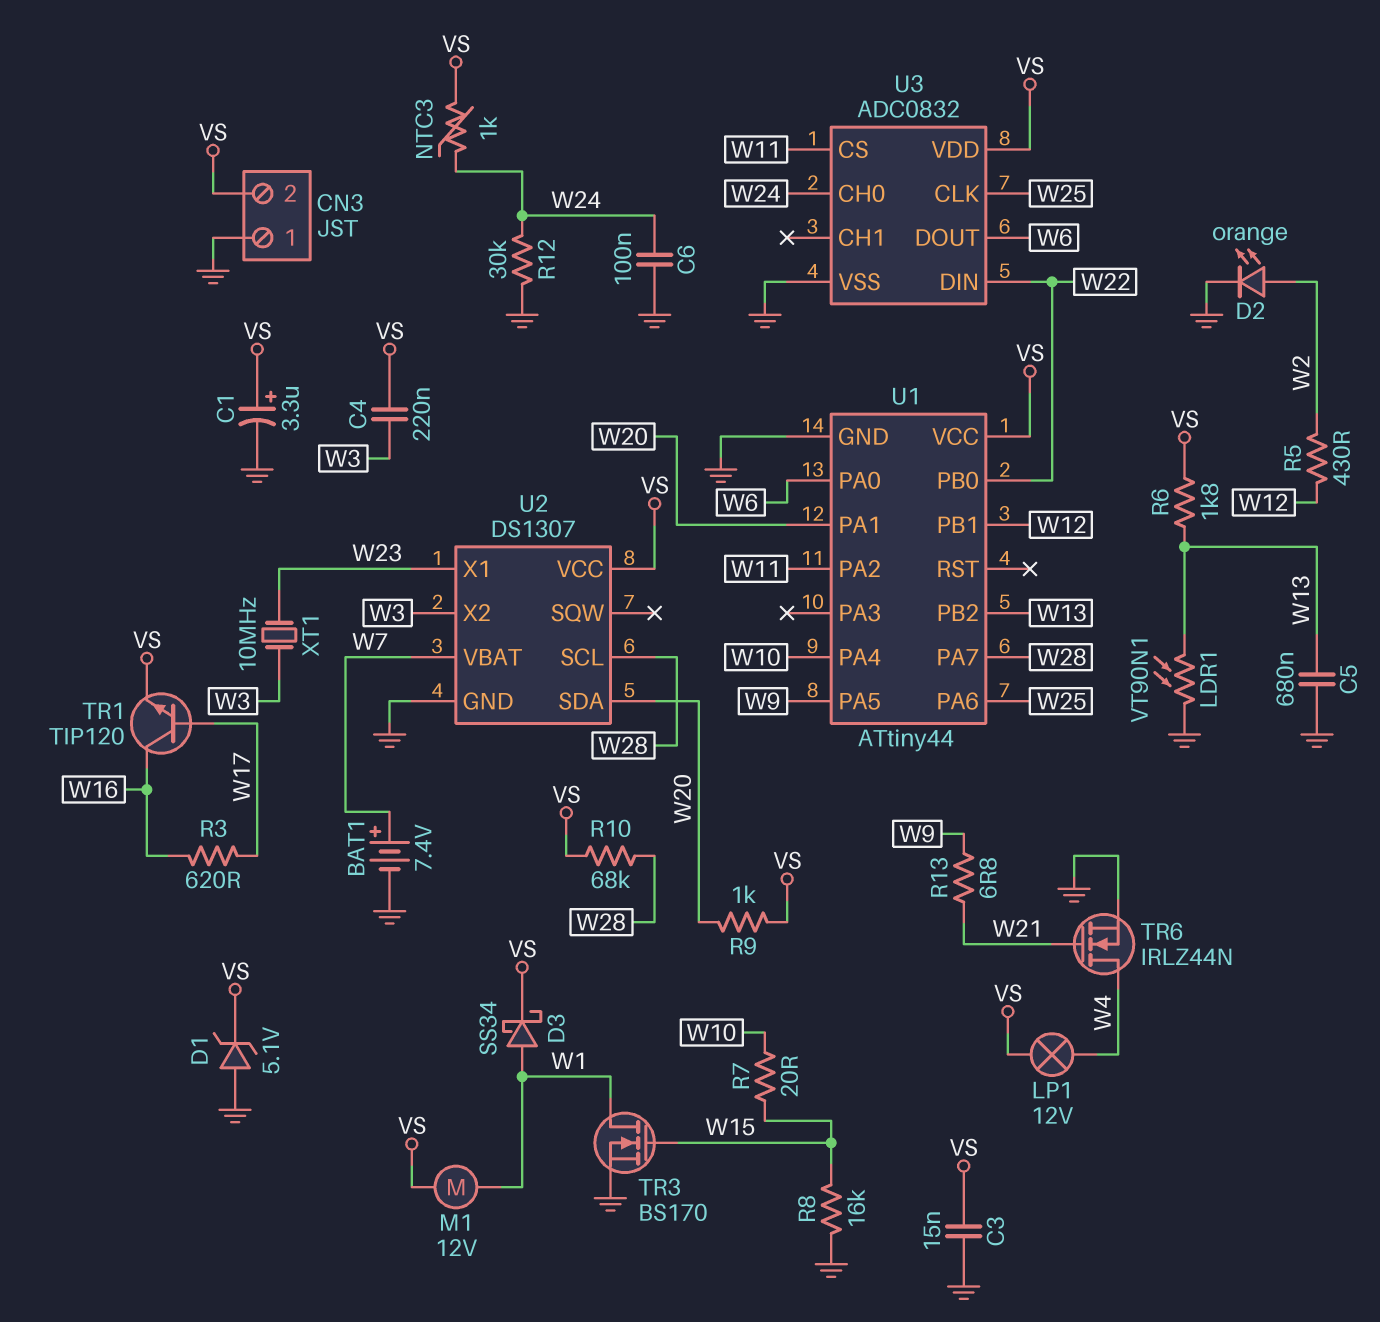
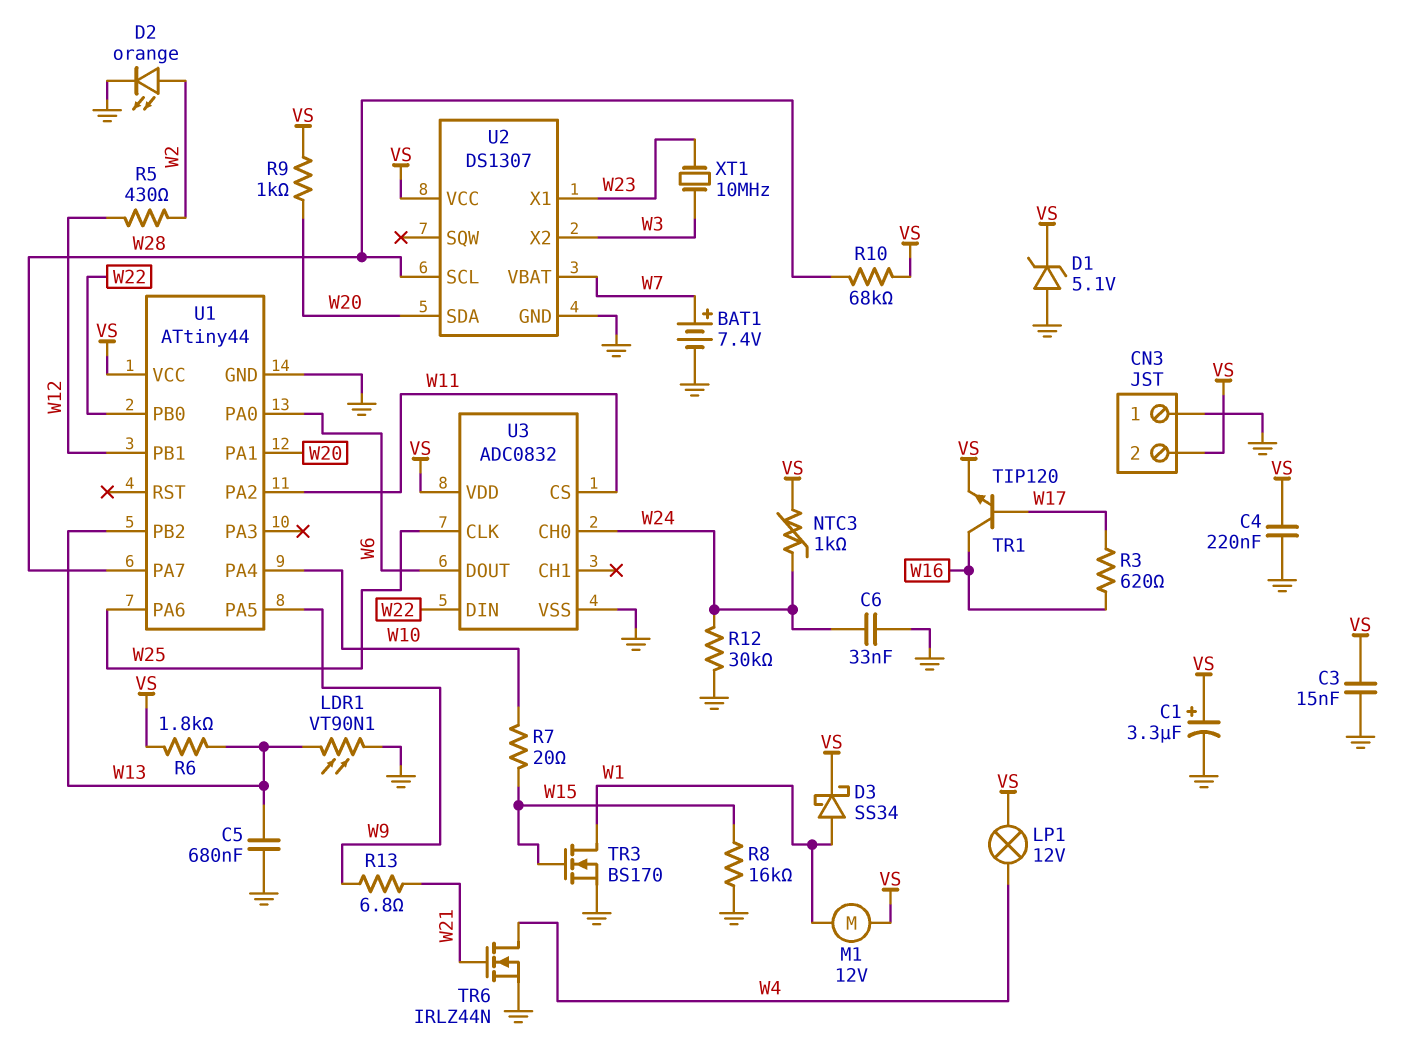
C4: 220nF (VS, W3) -> 220nF (GND, VS)
C6: 100nF (GND, W24) -> 33nF (GND, W24)

